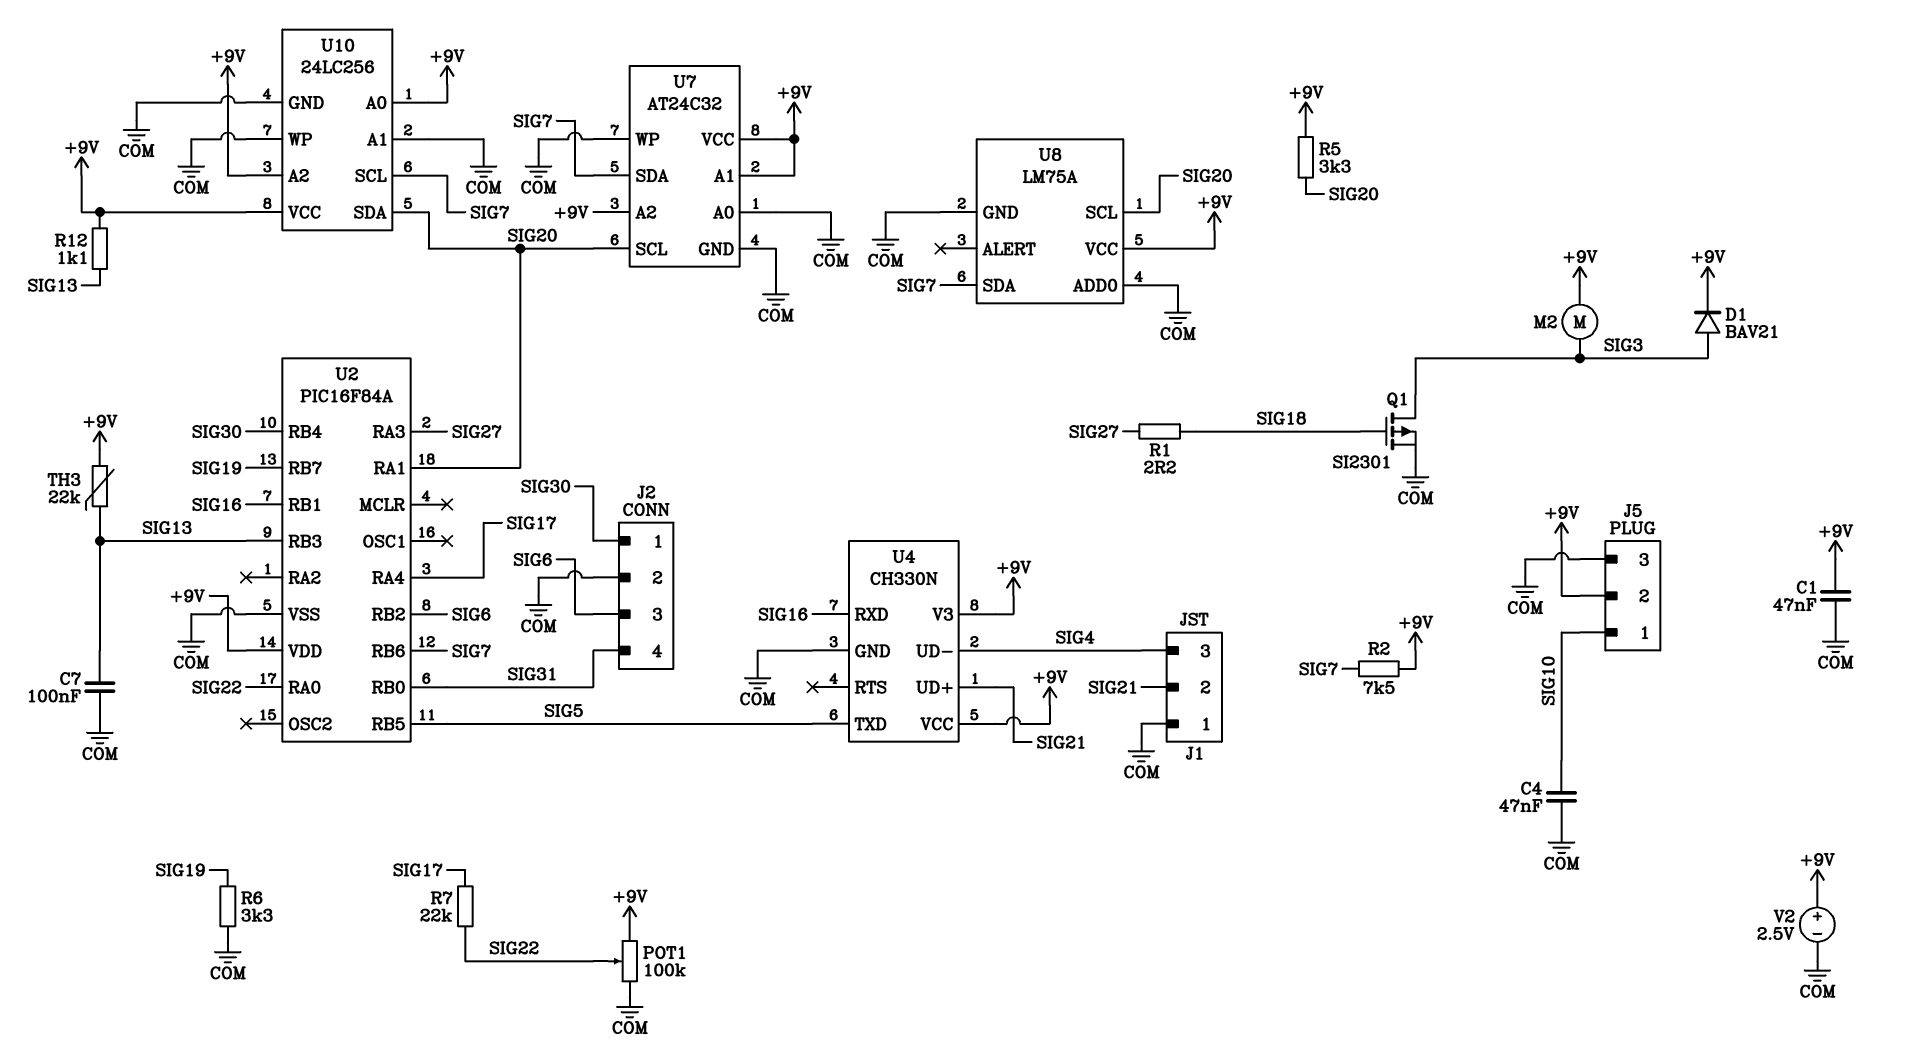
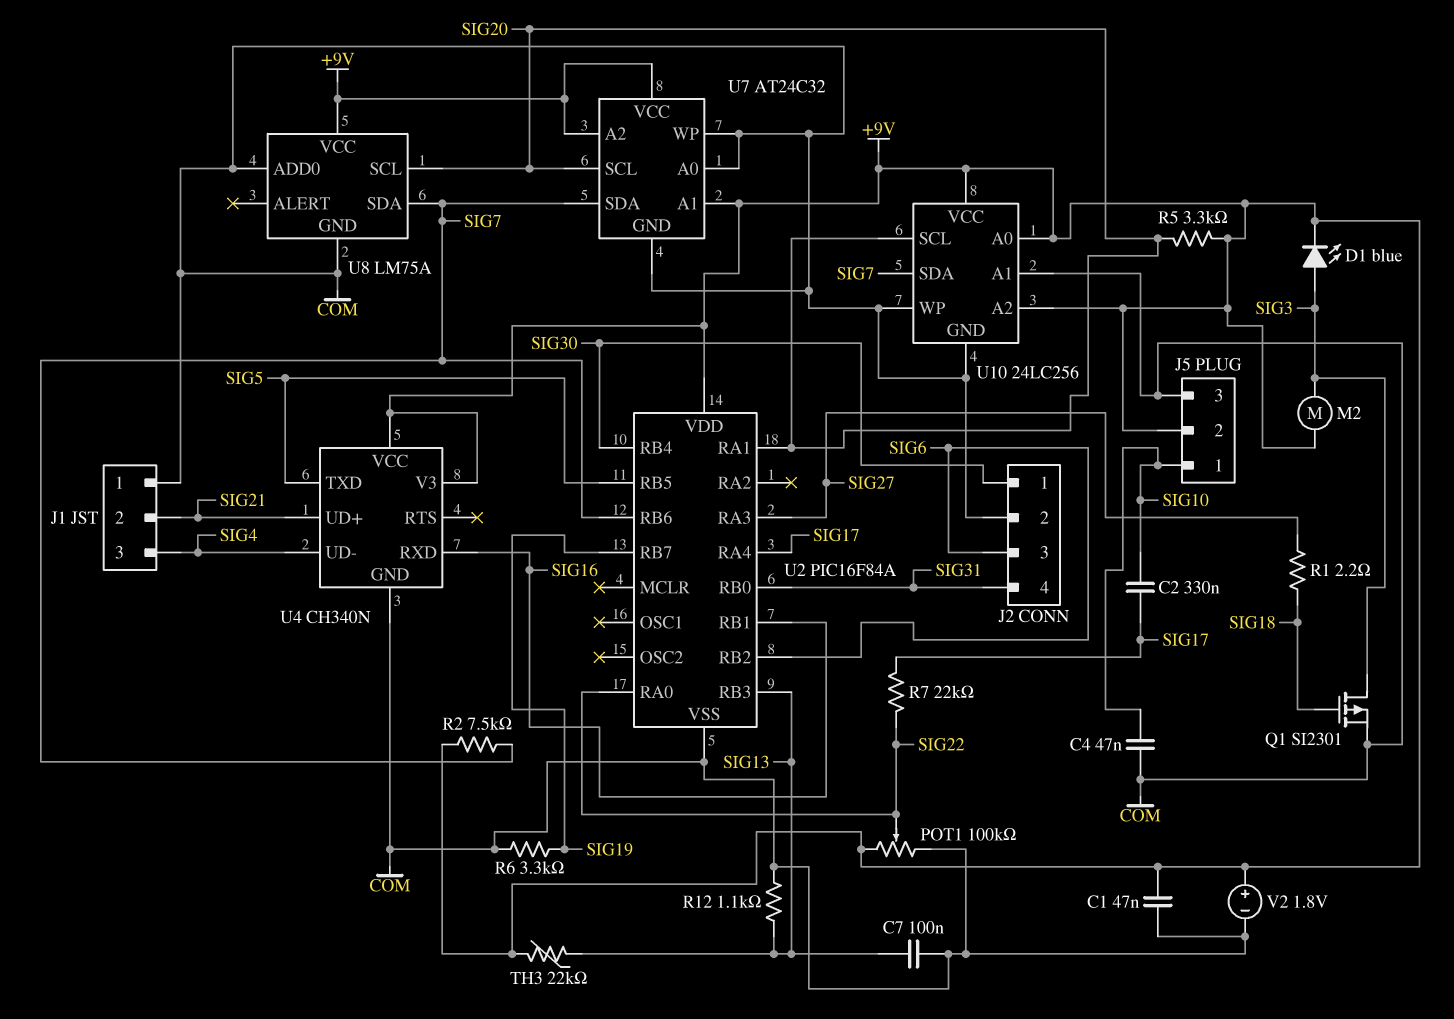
C2: none -> 330nF (SIG10, SIG17)
D1: diode BAV21 (A SIG3, K +9V) -> LED blue (A SIG3, K +9V)
R12: 1.1k (+9V, SIG13) -> 1.1k (COM, SIG13)
U4: CH330N -> CH340N
U10 pin SCL: SIG7 -> SIG20
U10 pin SDA: SIG20 -> SIG7
V2: 2.5V (plus +9V, minus COM) -> 1.8V (plus +9V, minus COM)

